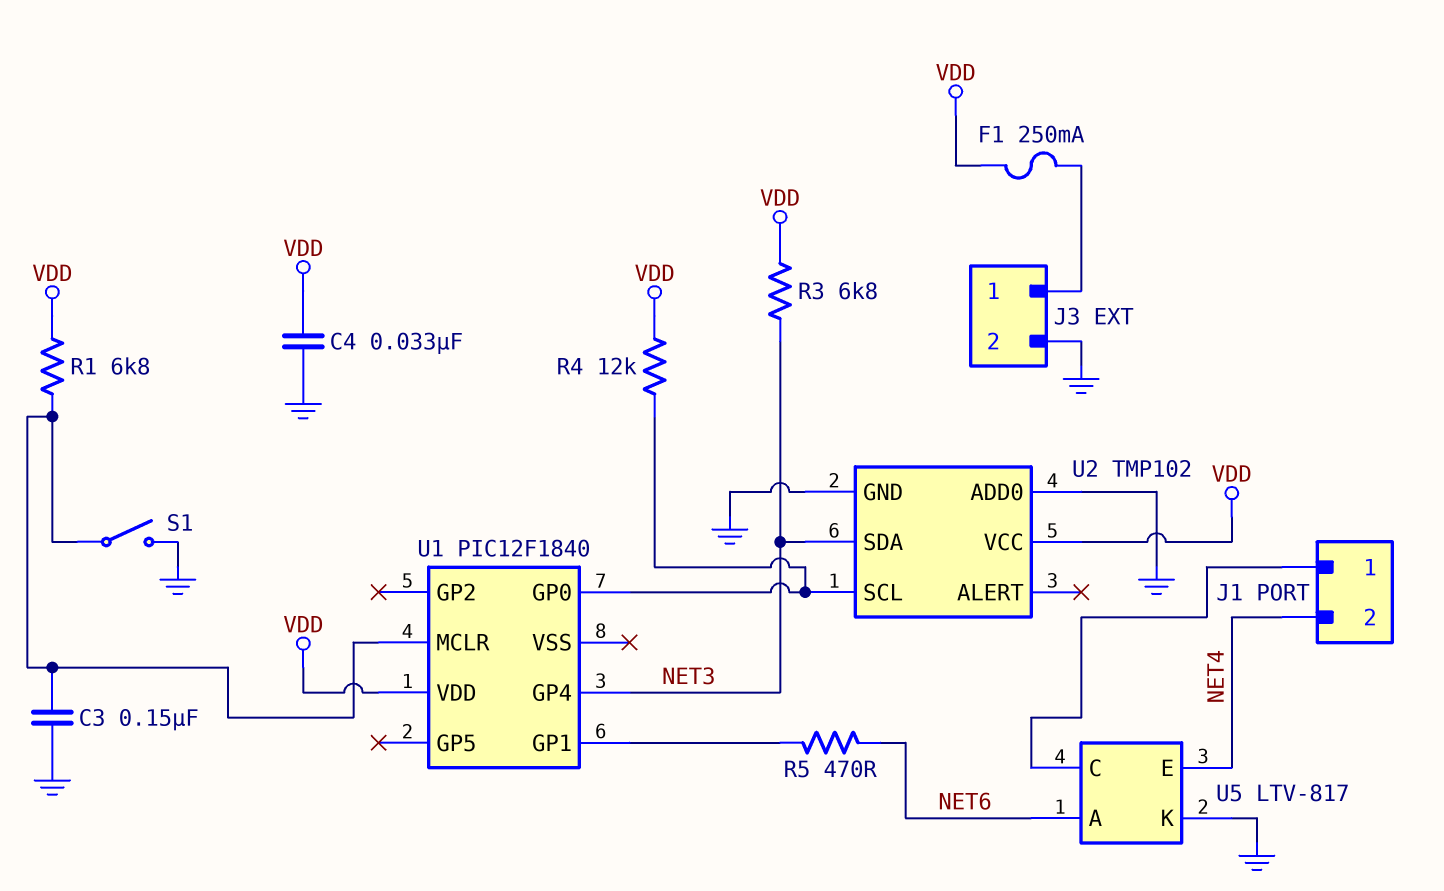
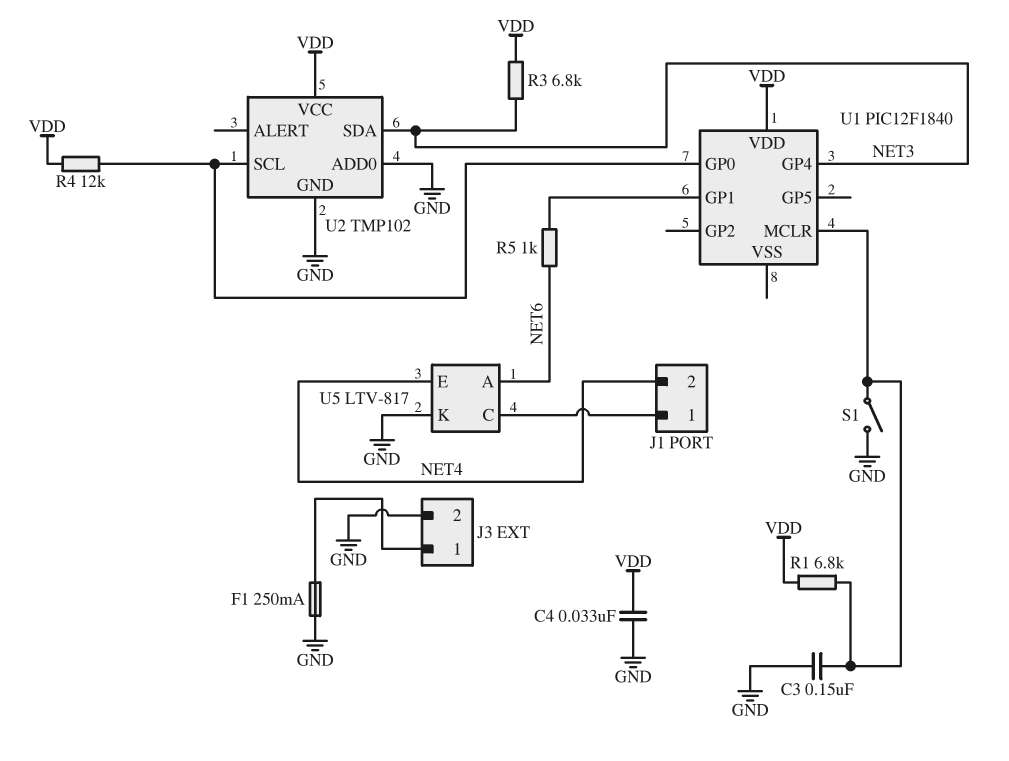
F1: 250mA (J3/1, VDD) -> 250mA (GND, J3/1)
R5: 470 (NET6, U1/GP1) -> 1k (NET6, U1/GP1)

